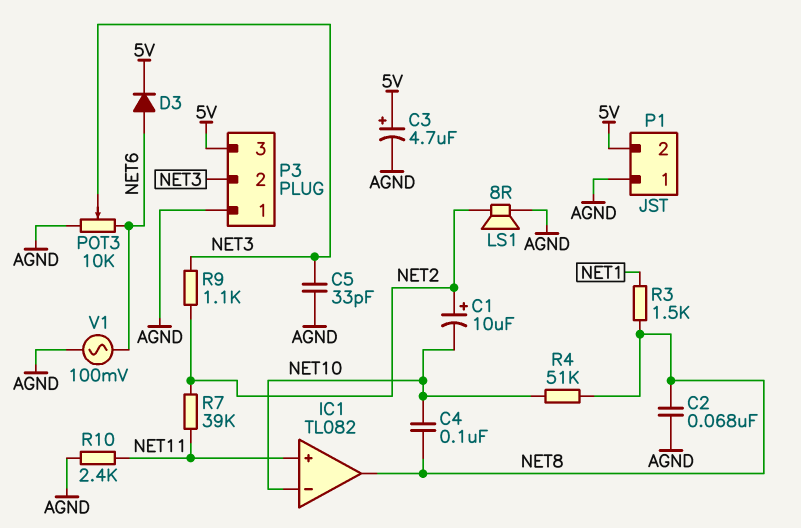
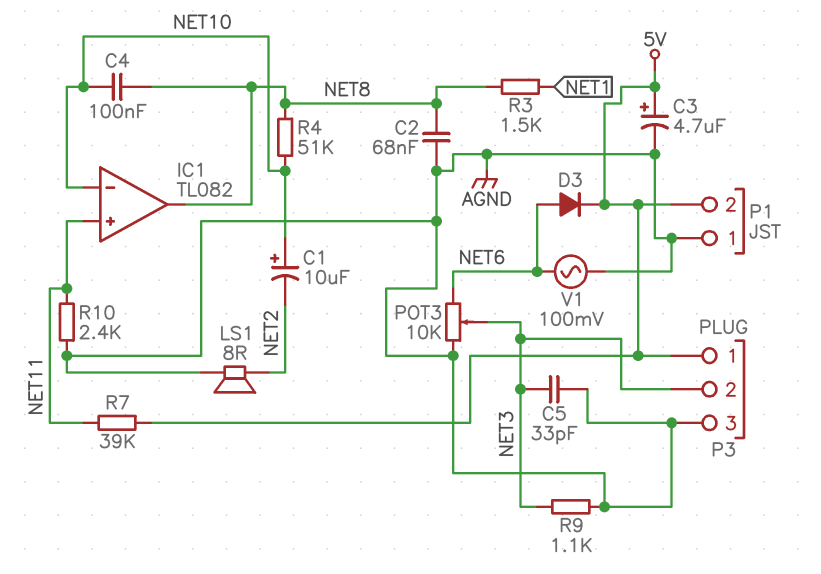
C1: 10uF (plus NET2, minus NET10) -> 10uF (plus NET10, minus NET2)
P3 pin 1: AGND -> 5V
P3 pin 3: 5V -> AGND
R7: 39k (NET2, NET11) -> 39k (5V, NET11)
R9: 1.1k (NET2, NET3) -> 1.1k (AGND, NET3)

